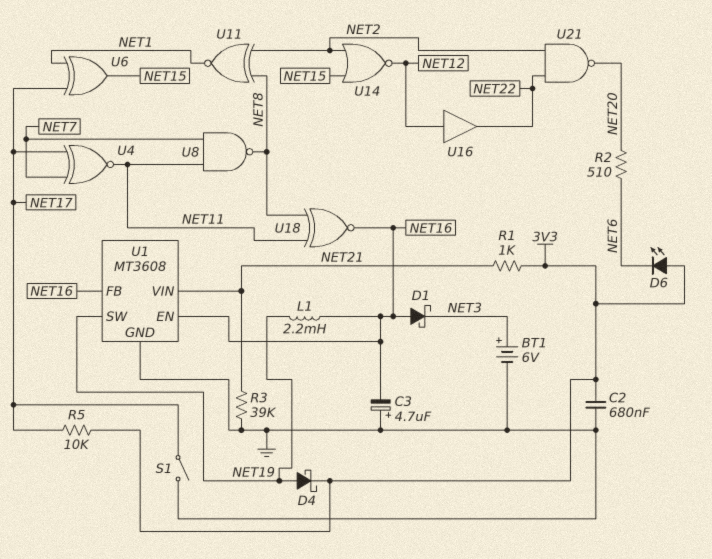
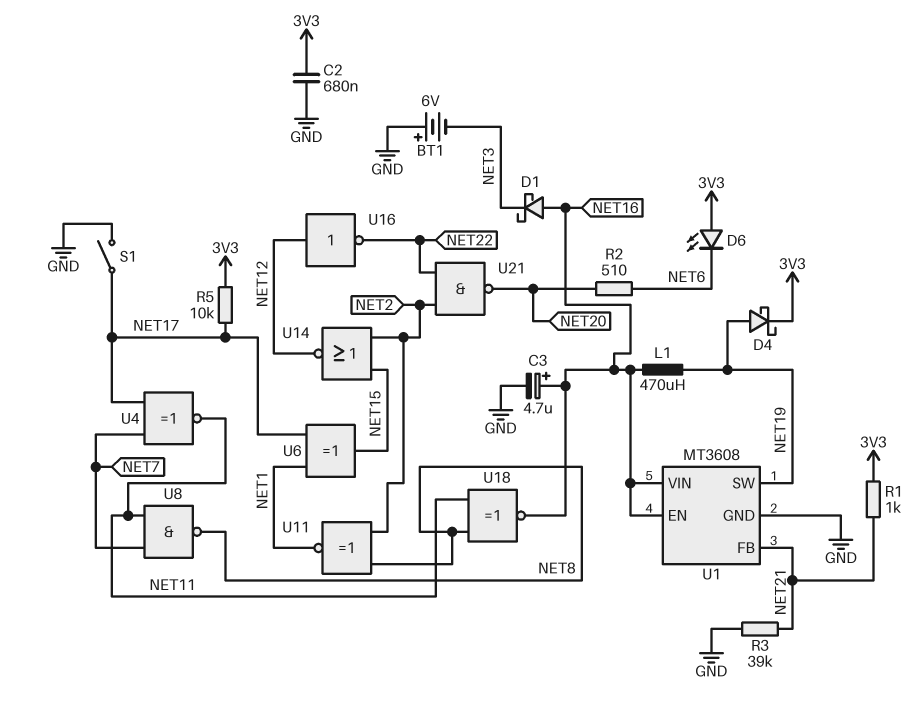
BT1: 6V (plus NET3, minus GND) -> 6V (plus GND, minus NET3)
C3: 4.7uF (plus GND, minus NET16) -> 4.7uF (plus NET16, minus GND)
L1: 2.2mH (NET16, NET19) -> 470uH (NET16, NET19)
U1 pin FB: NET16 -> NET21
U1 pin VIN: NET21 -> NET16
U16: buffer (in NET12, out NET22) -> NOT (in NET12, out NET22)

